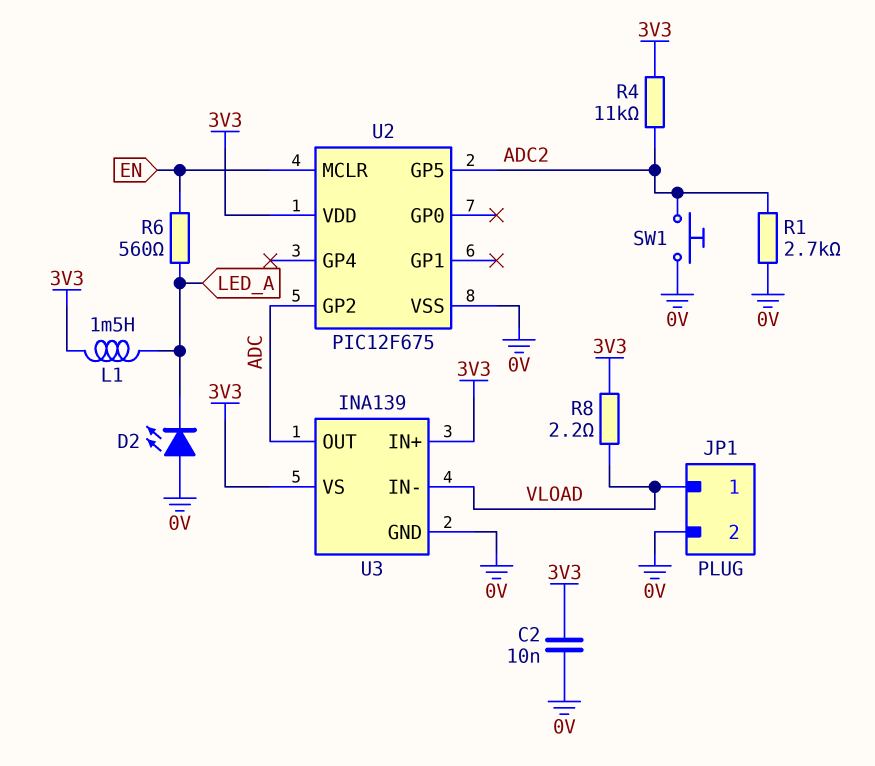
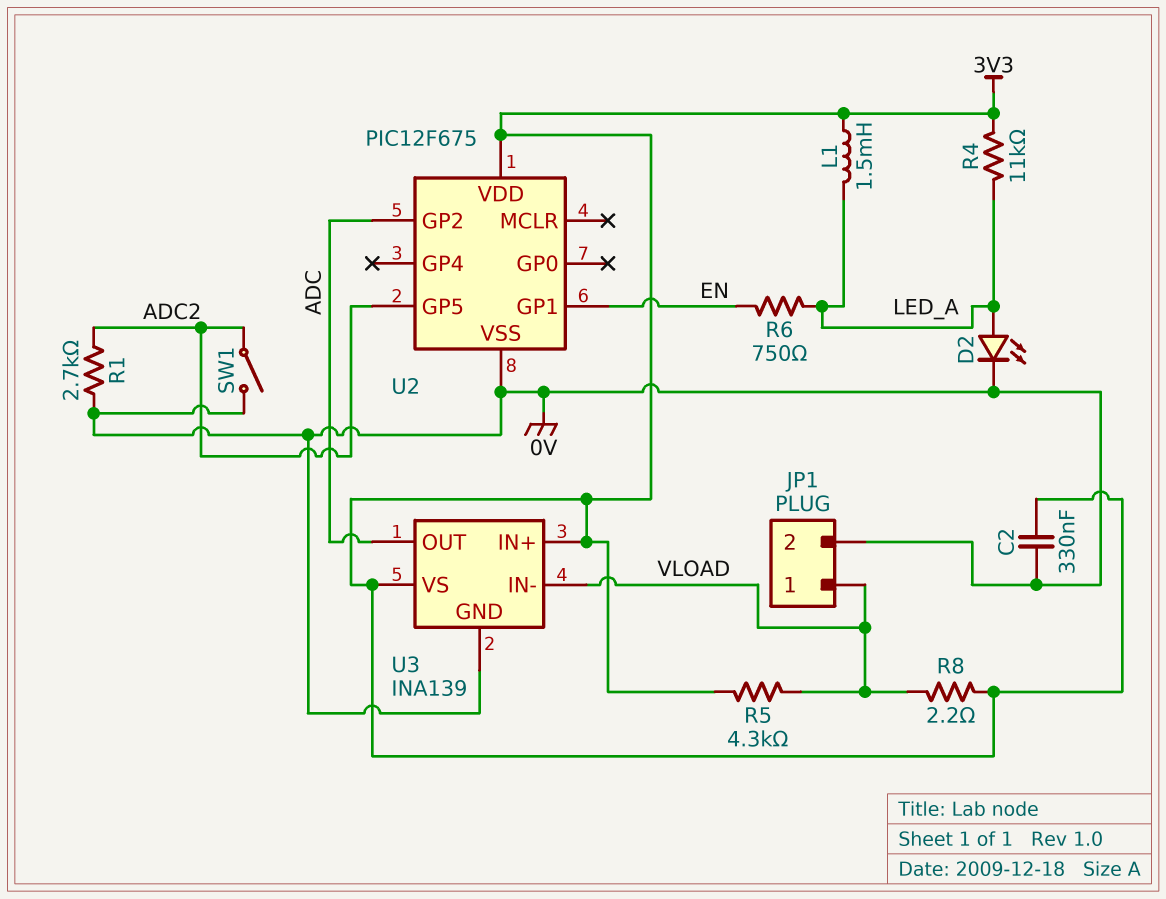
C2: 10nF (0V, 3V3) -> 330nF (0V, 3V3)
D2: LED (A 0V, K LED_A) -> LED (A LED_A, K 0V)
R4: 11k (3V3, ADC2) -> 11k (3V3, LED_A)
R5: none -> 4.3k (3V3, VLOAD)
R6: 560 (EN, LED_A) -> 750 (EN, LED_A)
SW1: button (0V, ADC2) -> switch (0V, ADC2)
U2 pin GP1: none -> EN
U2 pin MCLR: EN -> none

